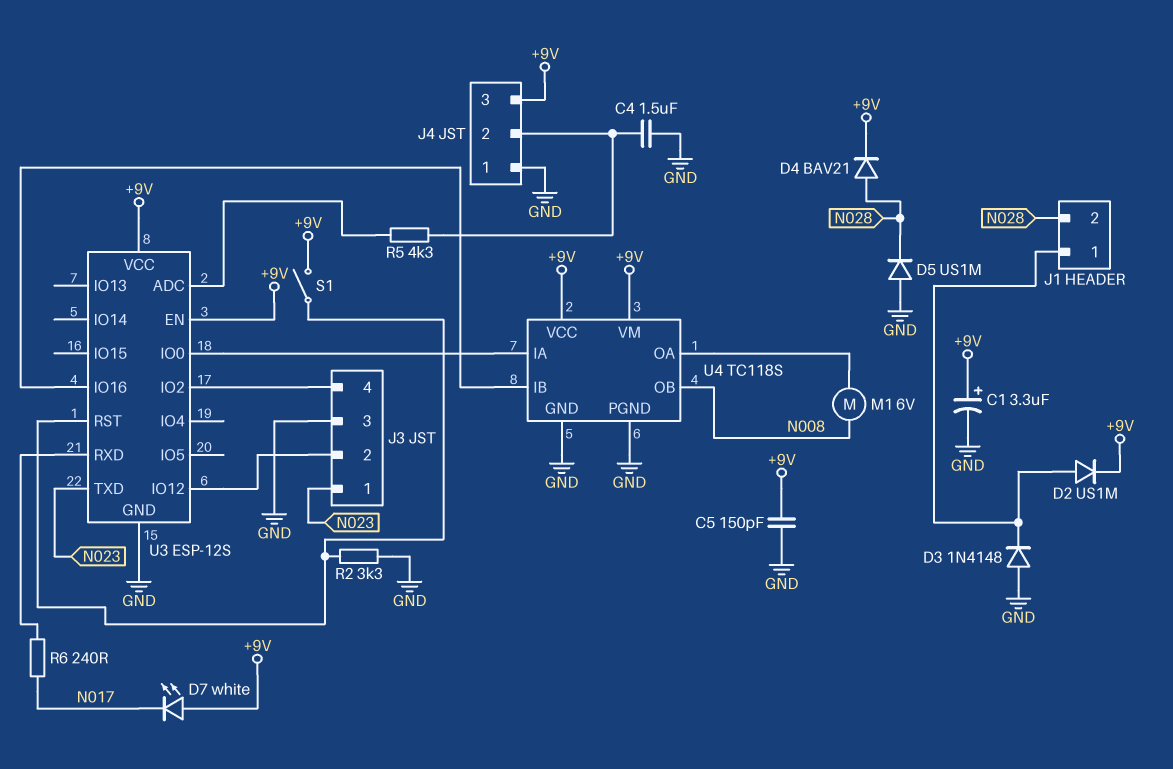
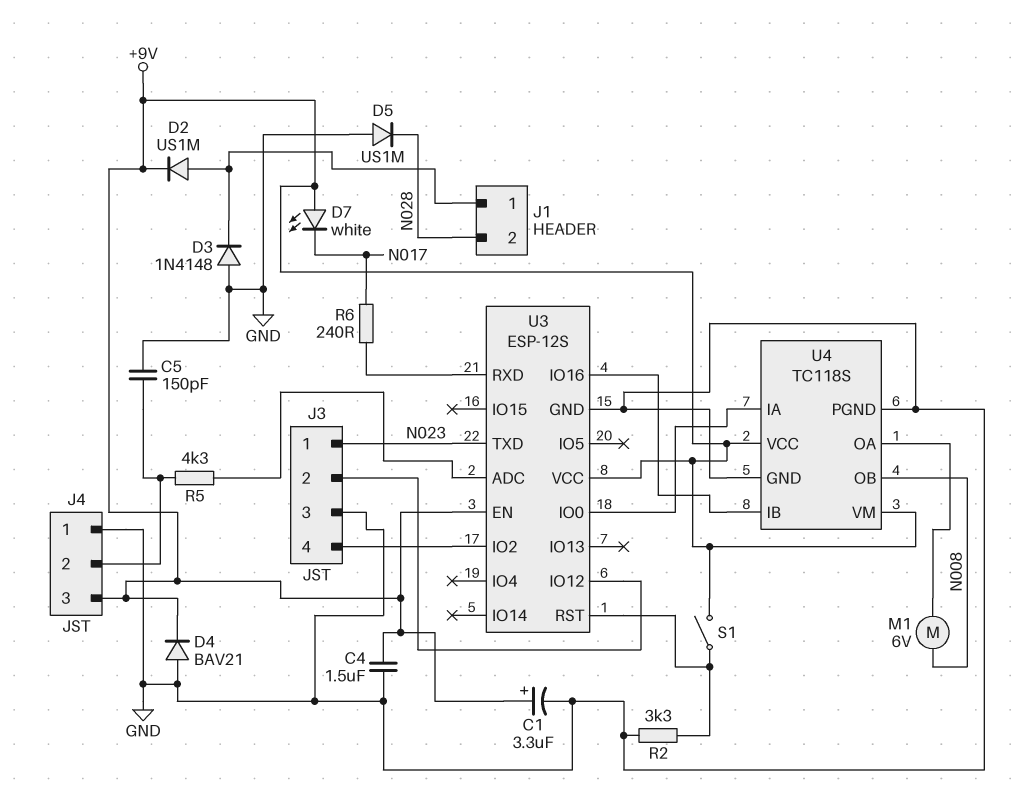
C4: 1.5uF (GND, J4/2) -> 1.5uF (+9V, GND)
C5: 150pF (+9V, GND) -> 150pF (GND, J4/2)
D4: diode BAV21 (A N028, K +9V) -> diode BAV21 (A GND, K +9V)

